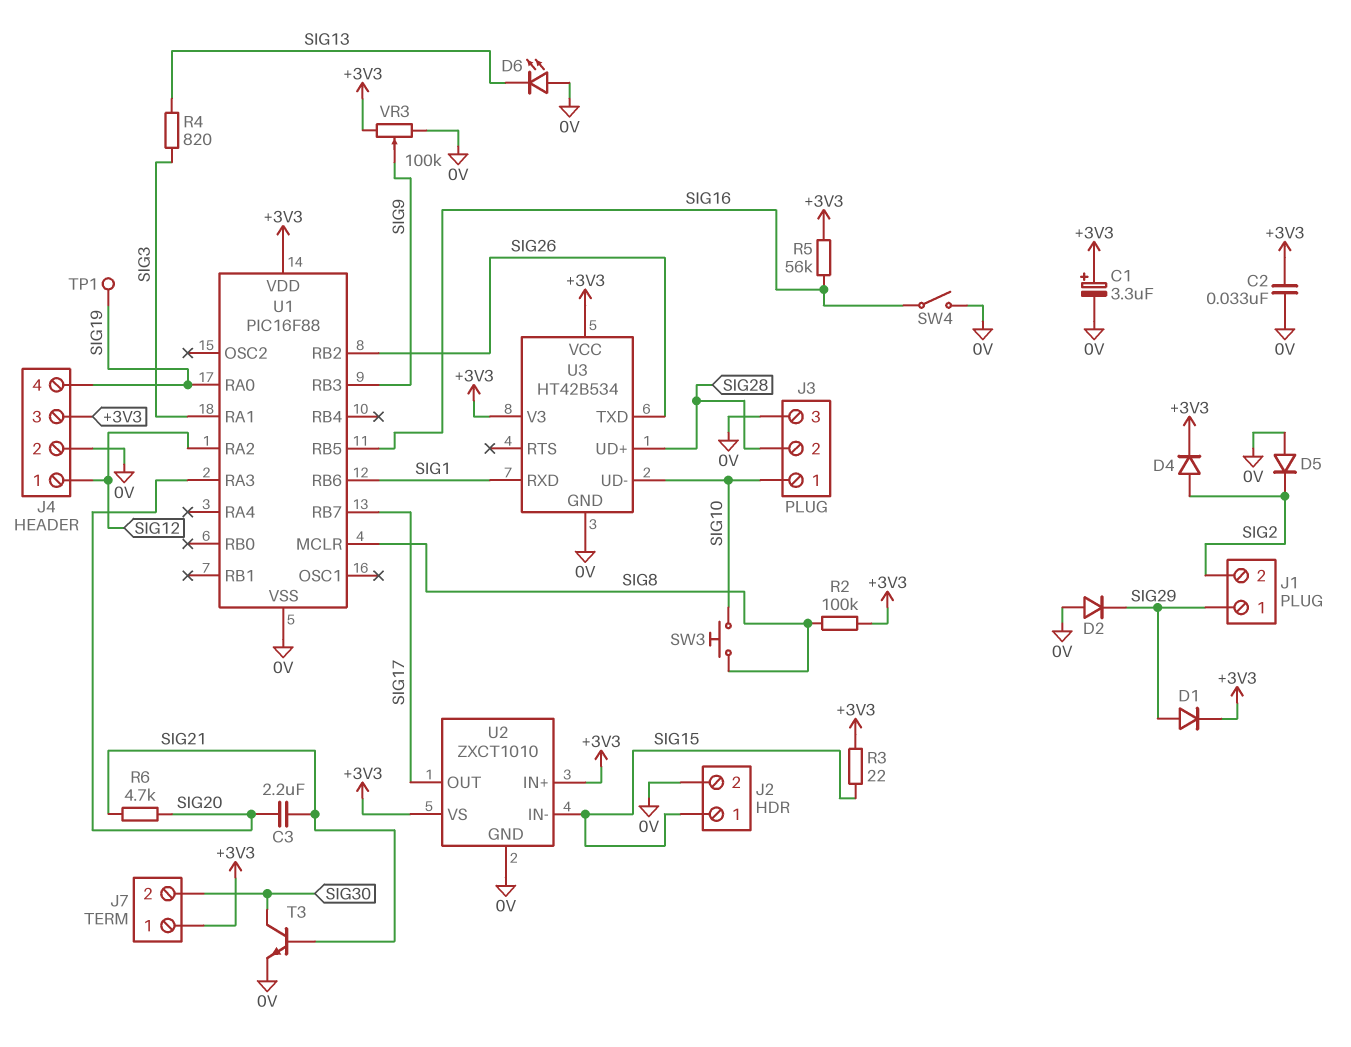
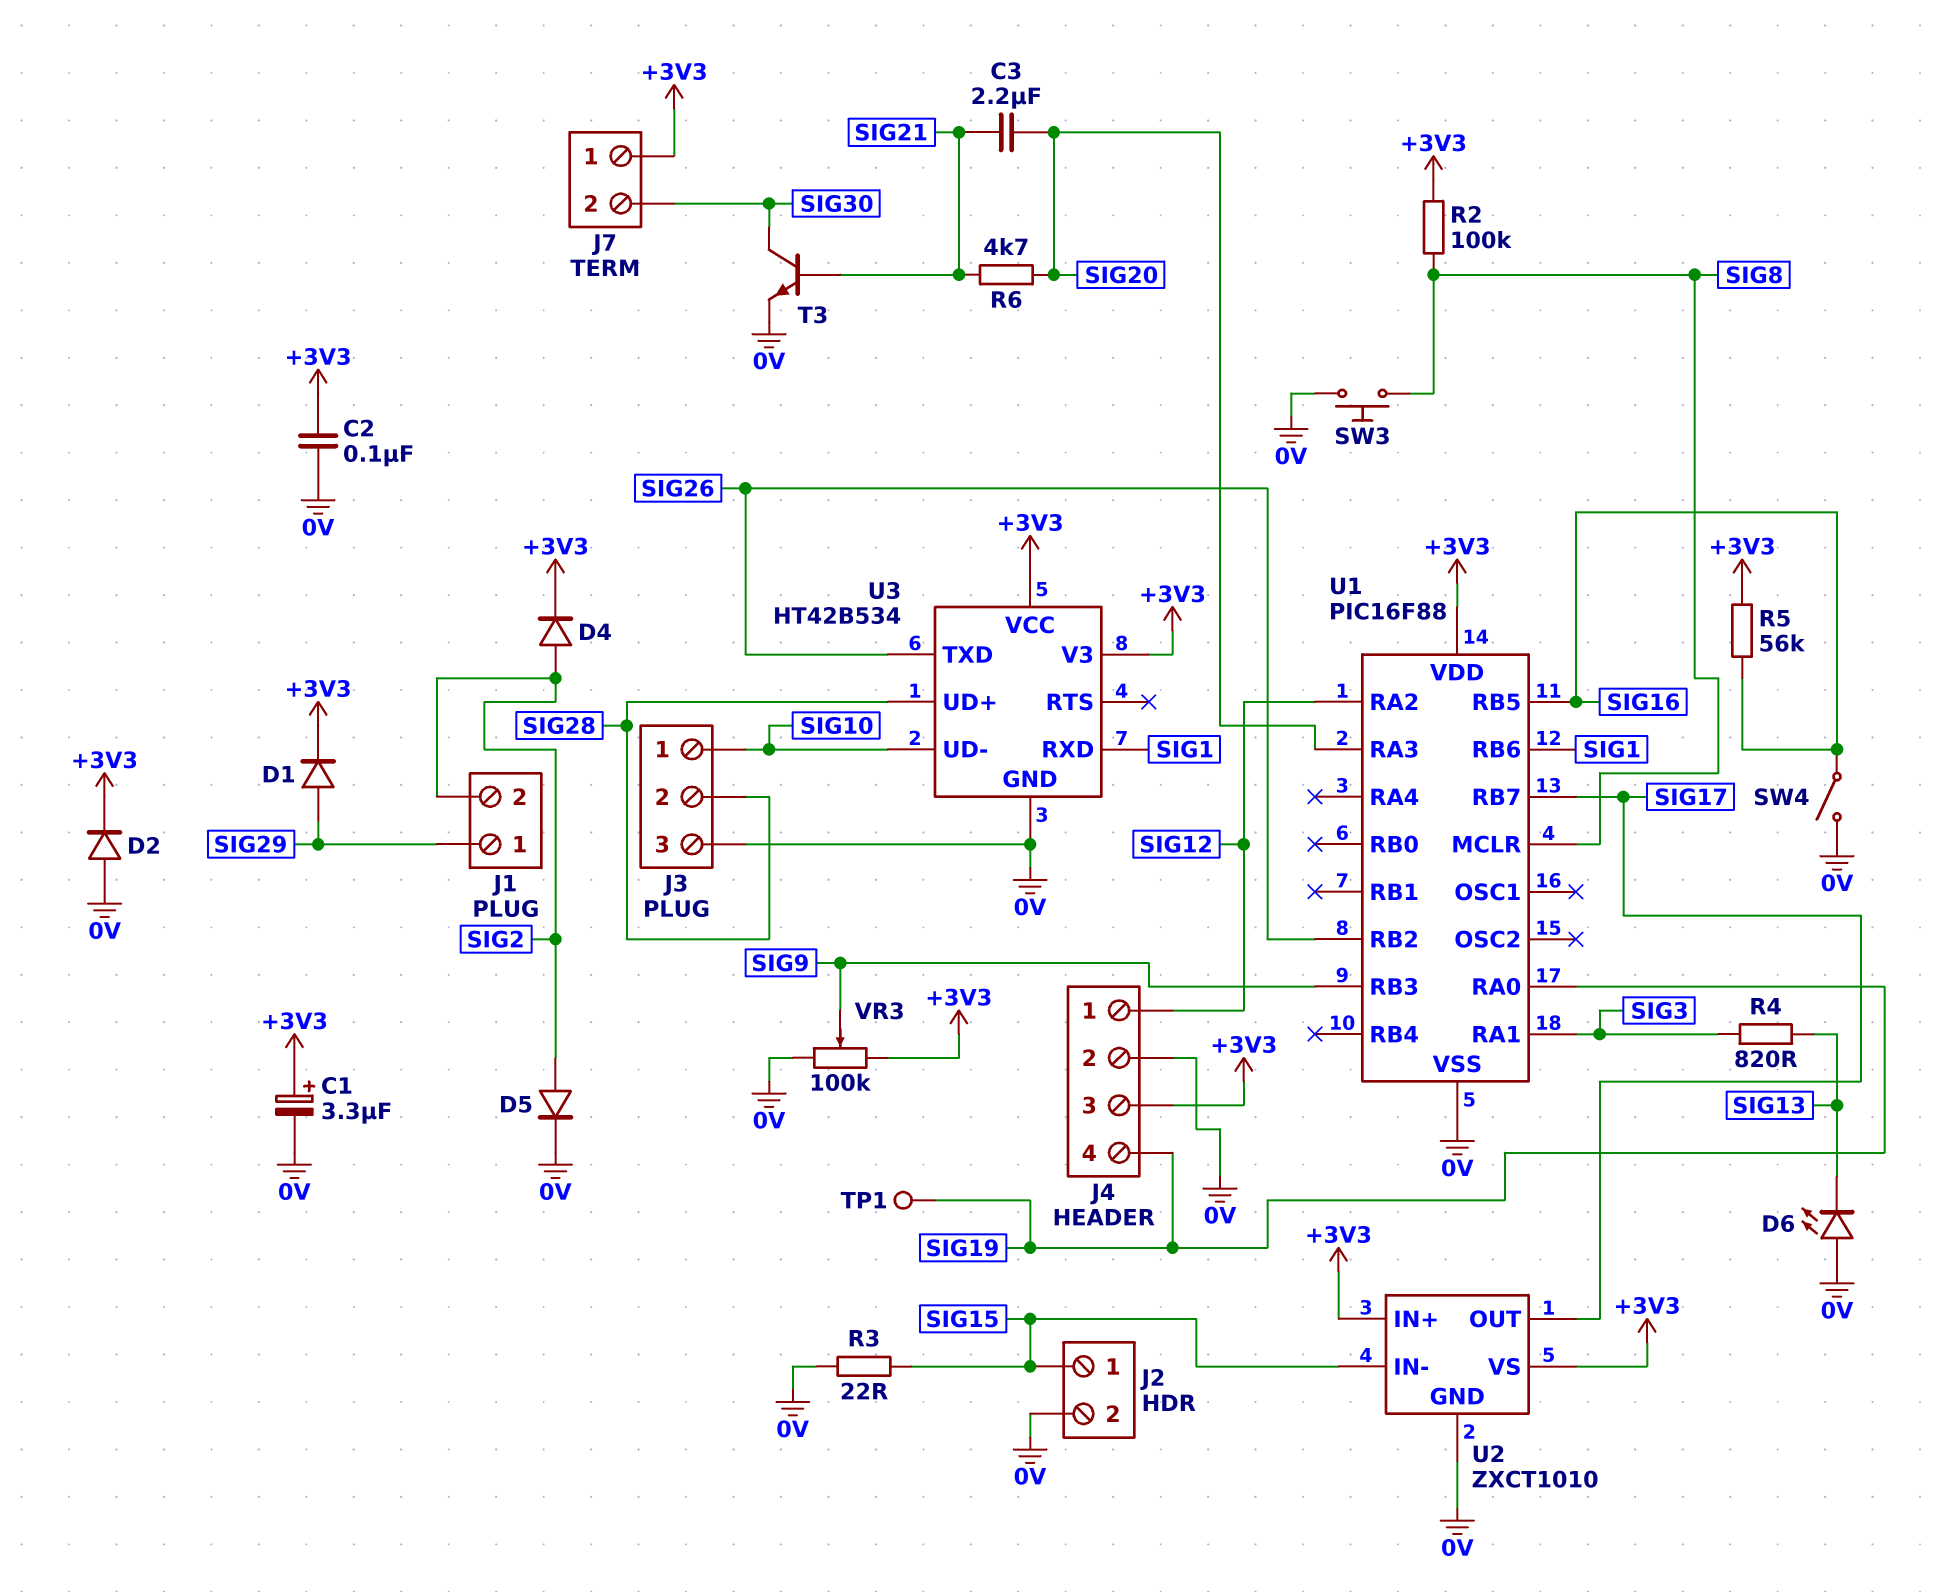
C2: 33nF (+3V3, 0V) -> 100nF (+3V3, 0V)
D2: diode (A 0V, K SIG29) -> diode (A 0V, K +3V3)
D5: diode (A 0V, K SIG2) -> diode (A SIG2, K 0V)
R3: 22 (+3V3, SIG15) -> 22 (0V, SIG15)
SW3: button (SIG8, SIG10) -> button (0V, SIG8)

